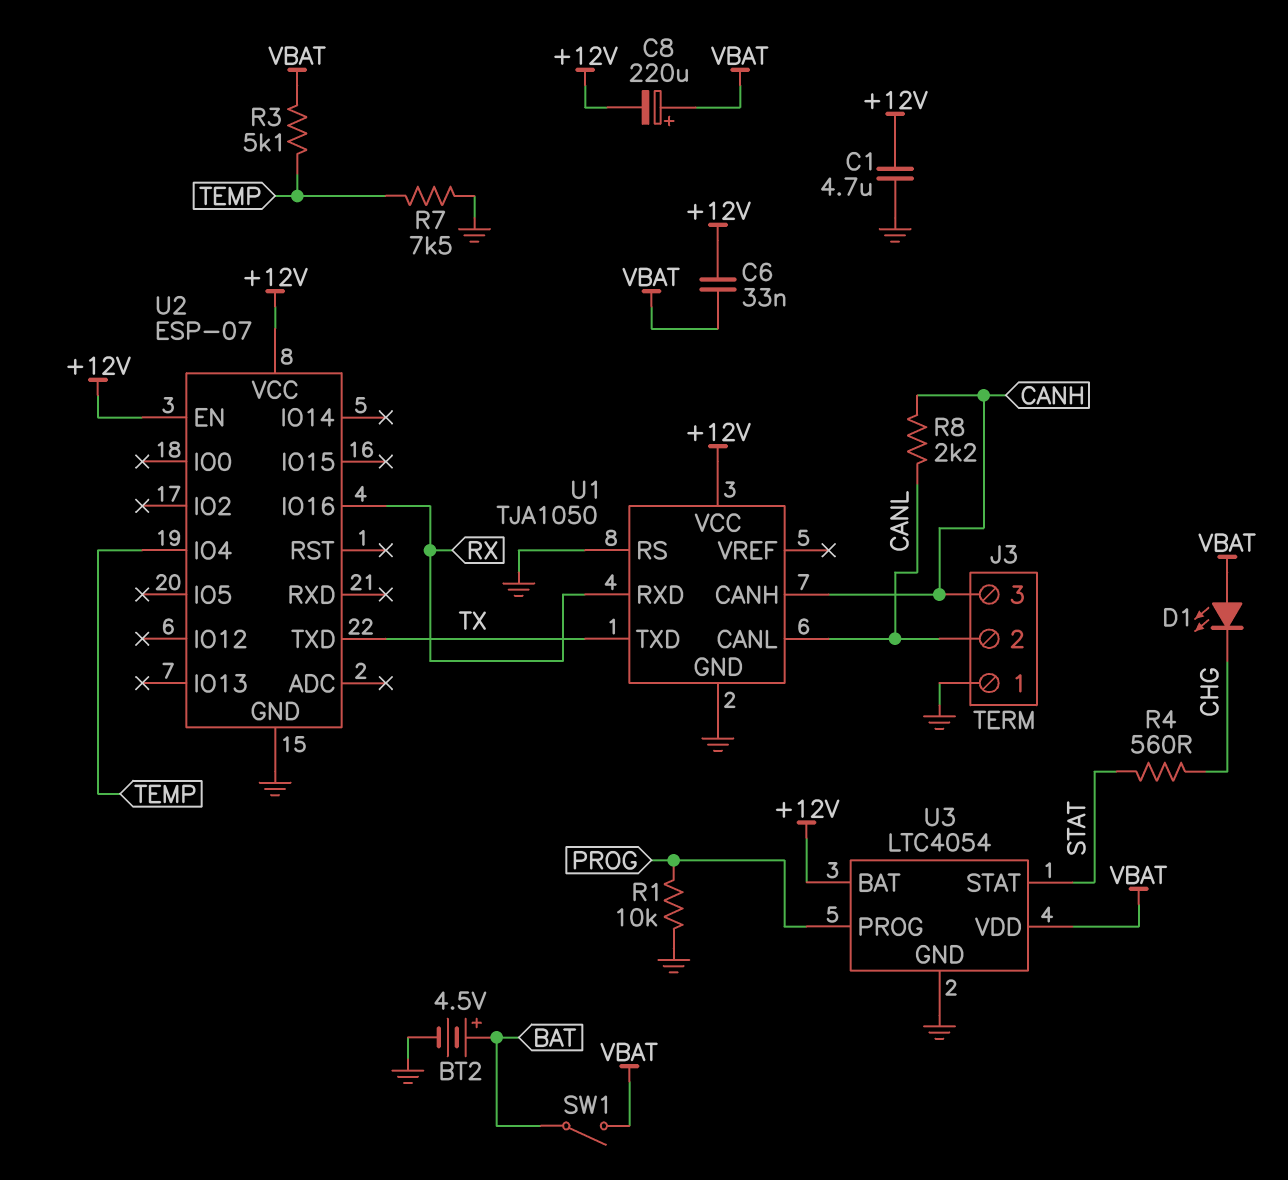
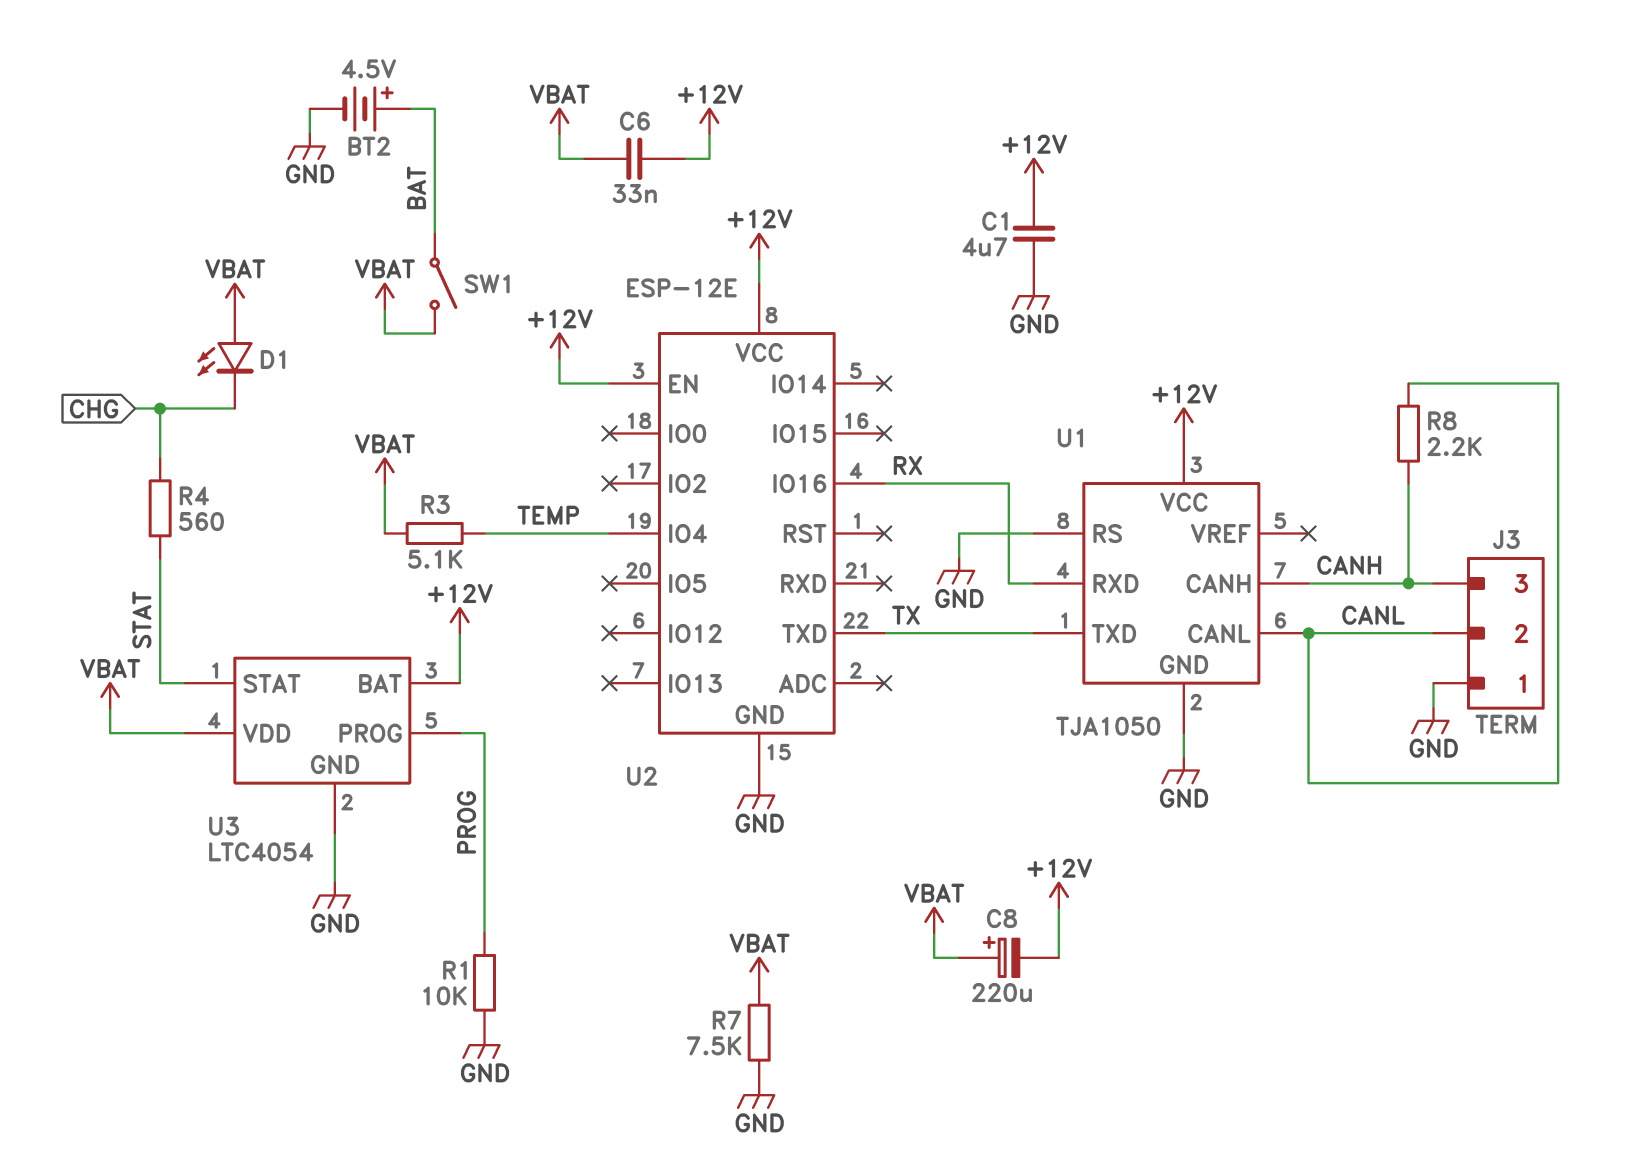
R7: 7.5k (GND, TEMP) -> 7.5k (GND, VBAT)
U2: ESP-07 -> ESP-12E

